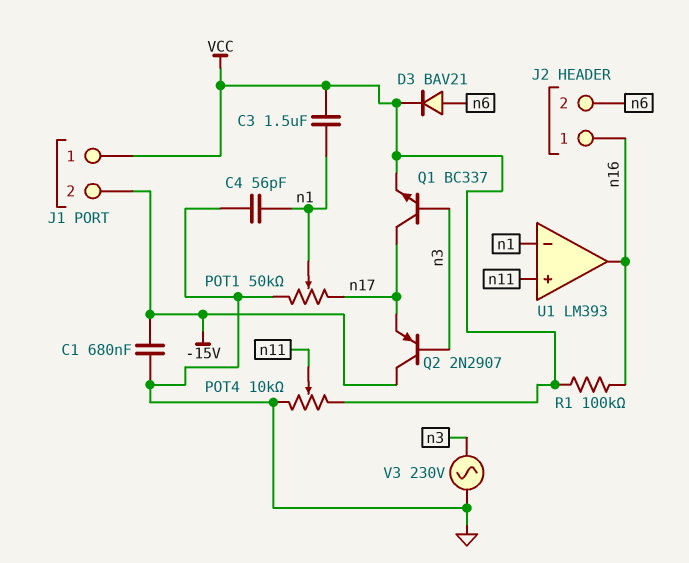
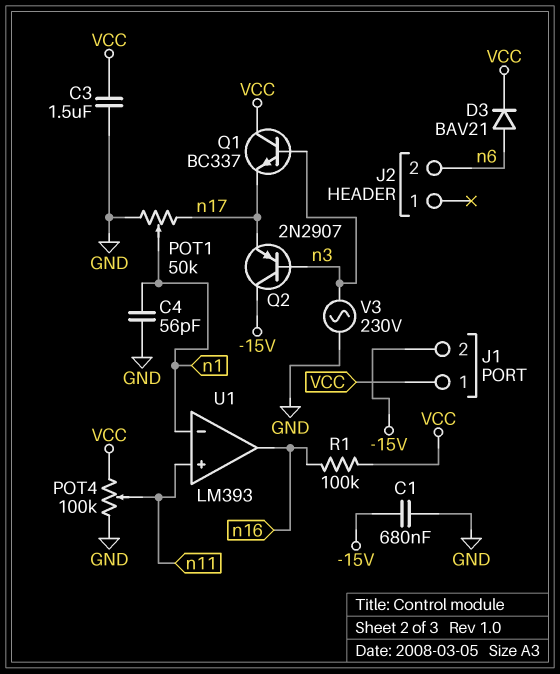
C3: 1.5uF (VCC, n1) -> 1.5uF (GND, VCC)
J2 pin 1: n16 -> none
POT4: 10k (GND, VCC, wiper n11) -> 100k (GND, VCC, wiper n11)
Q1: NPN BC337 (B n3, C n17, E VCC) -> NPN BC337 (B n3, C VCC, E n17)

